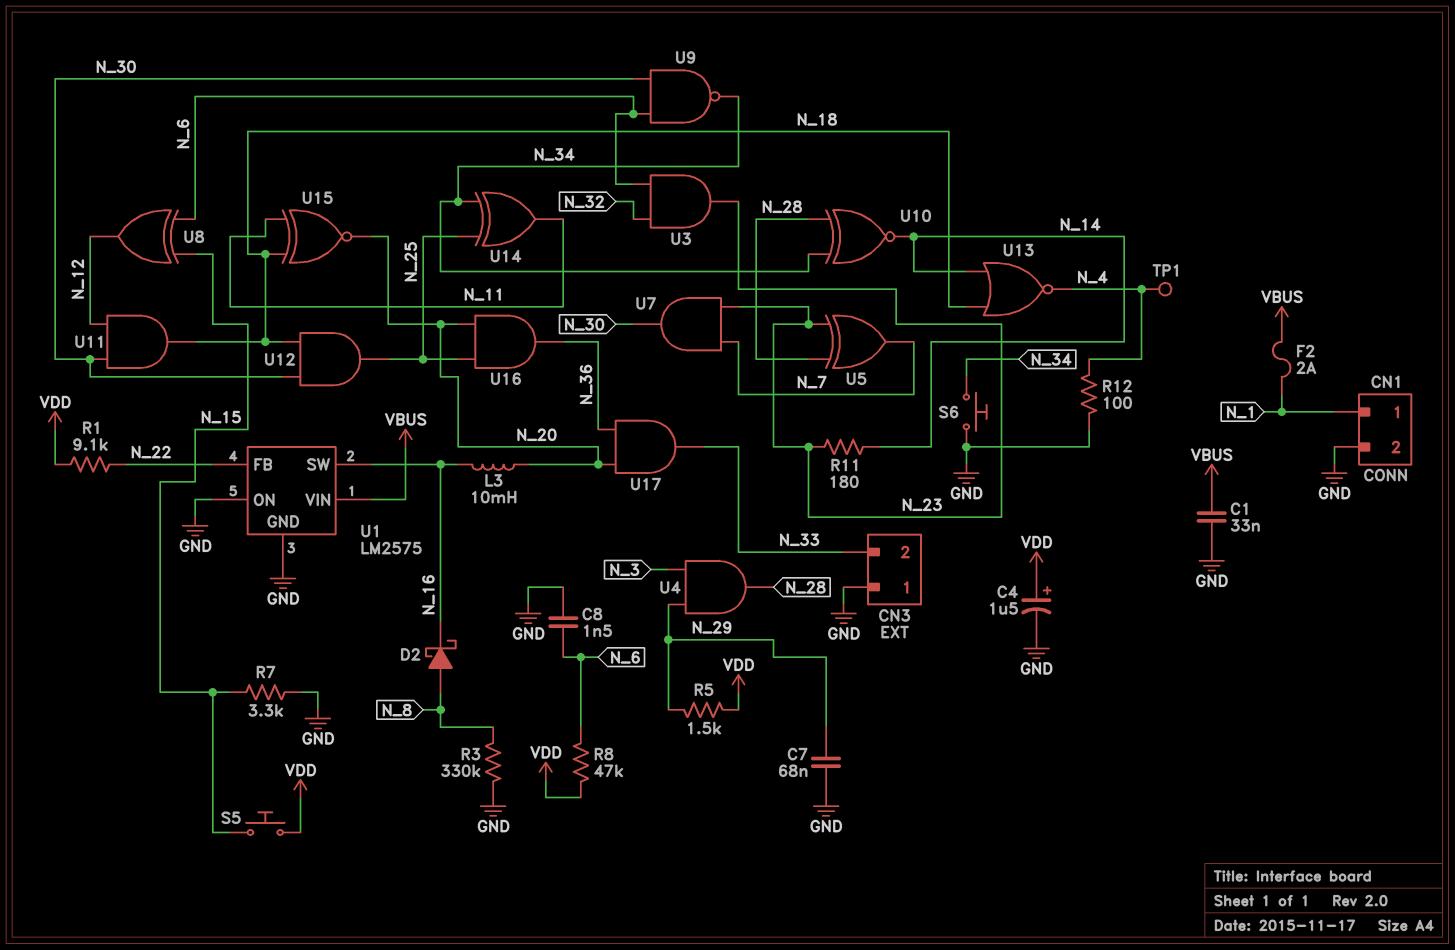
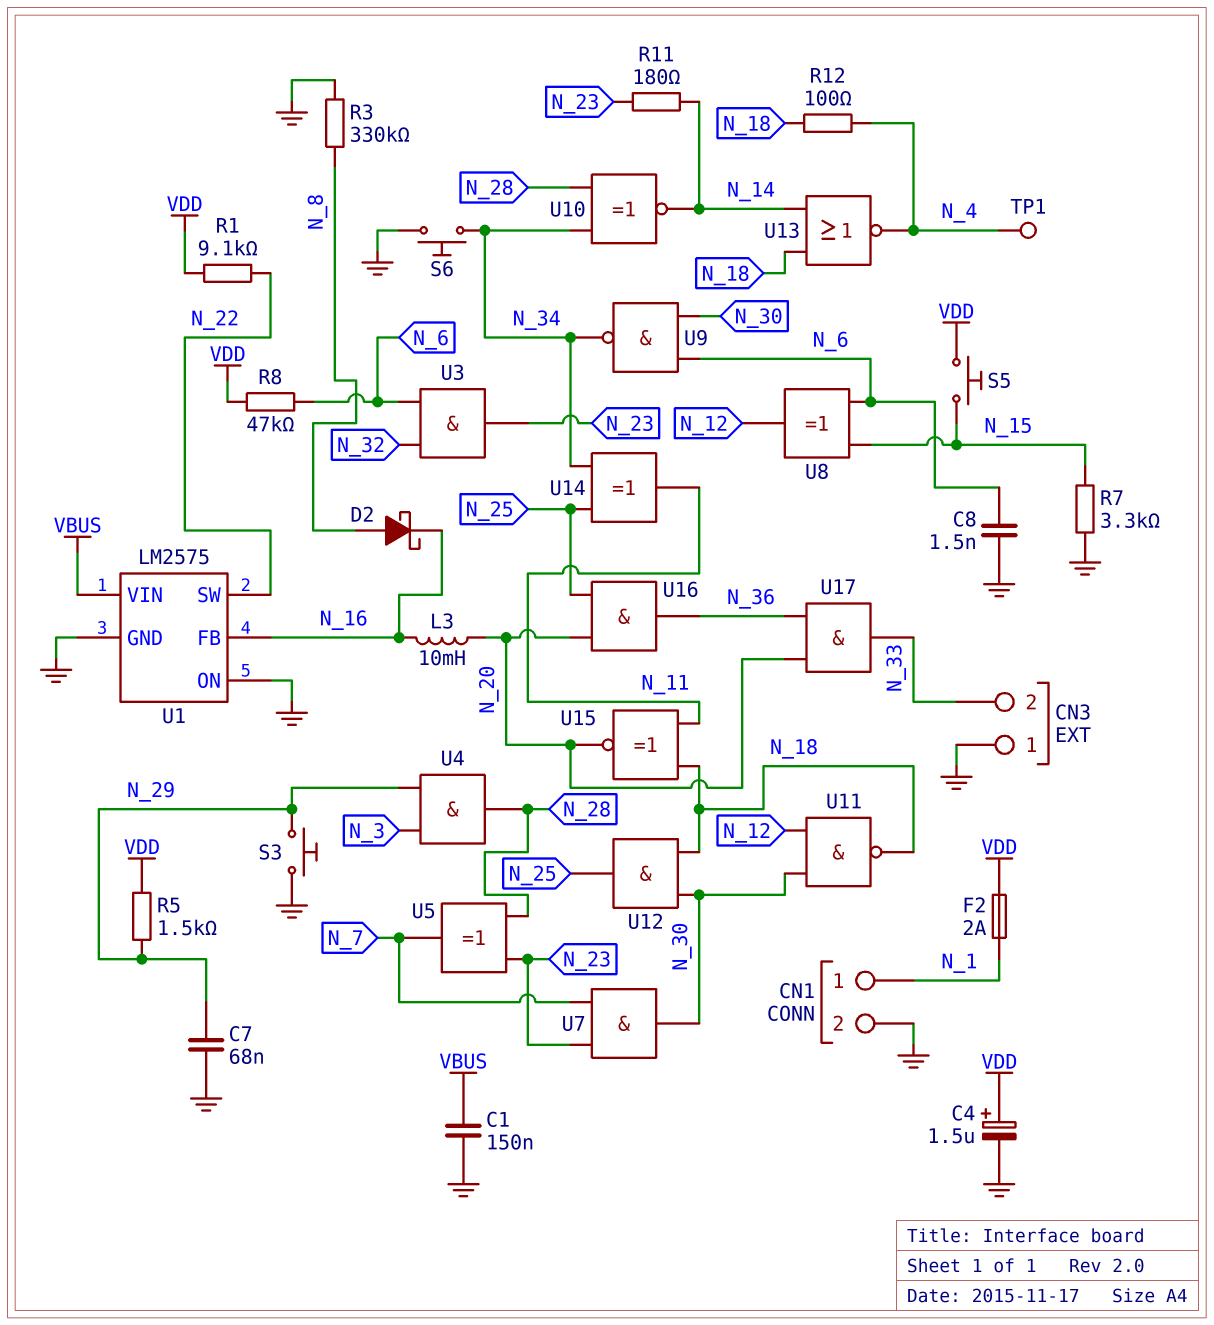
C1: 33nF (GND, VBUS) -> 150nF (GND, VBUS)
F2: 2A (N_1, VBUS) -> 2A (N_1, VDD)
R12: 100 (GND, N_4) -> 100 (N_4, N_18)
S3: none -> button (GND, N_29)
U1 pin FB: N_22 -> N_16
U1 pin SW: N_16 -> N_22
U11: AND (in N_12, in N_30, out N_18) -> NAND (in N_12, in N_30, out N_18)

